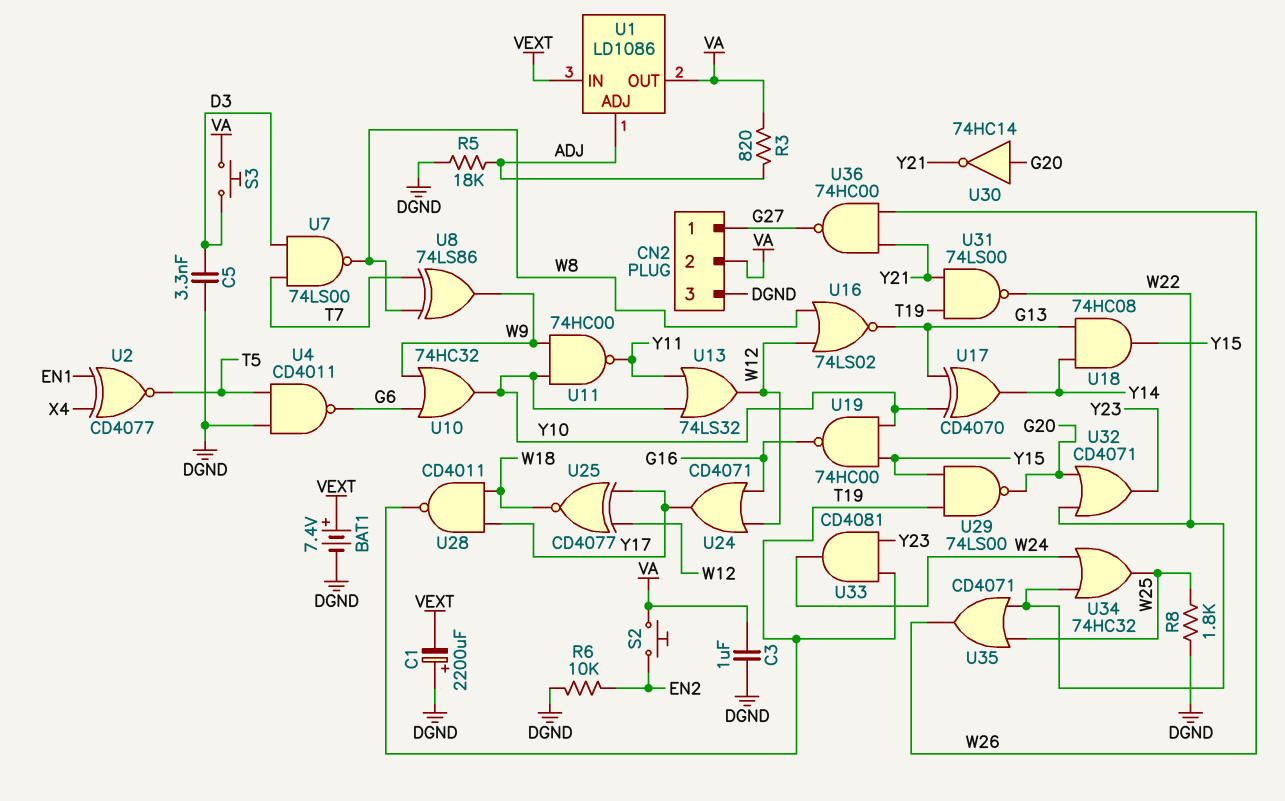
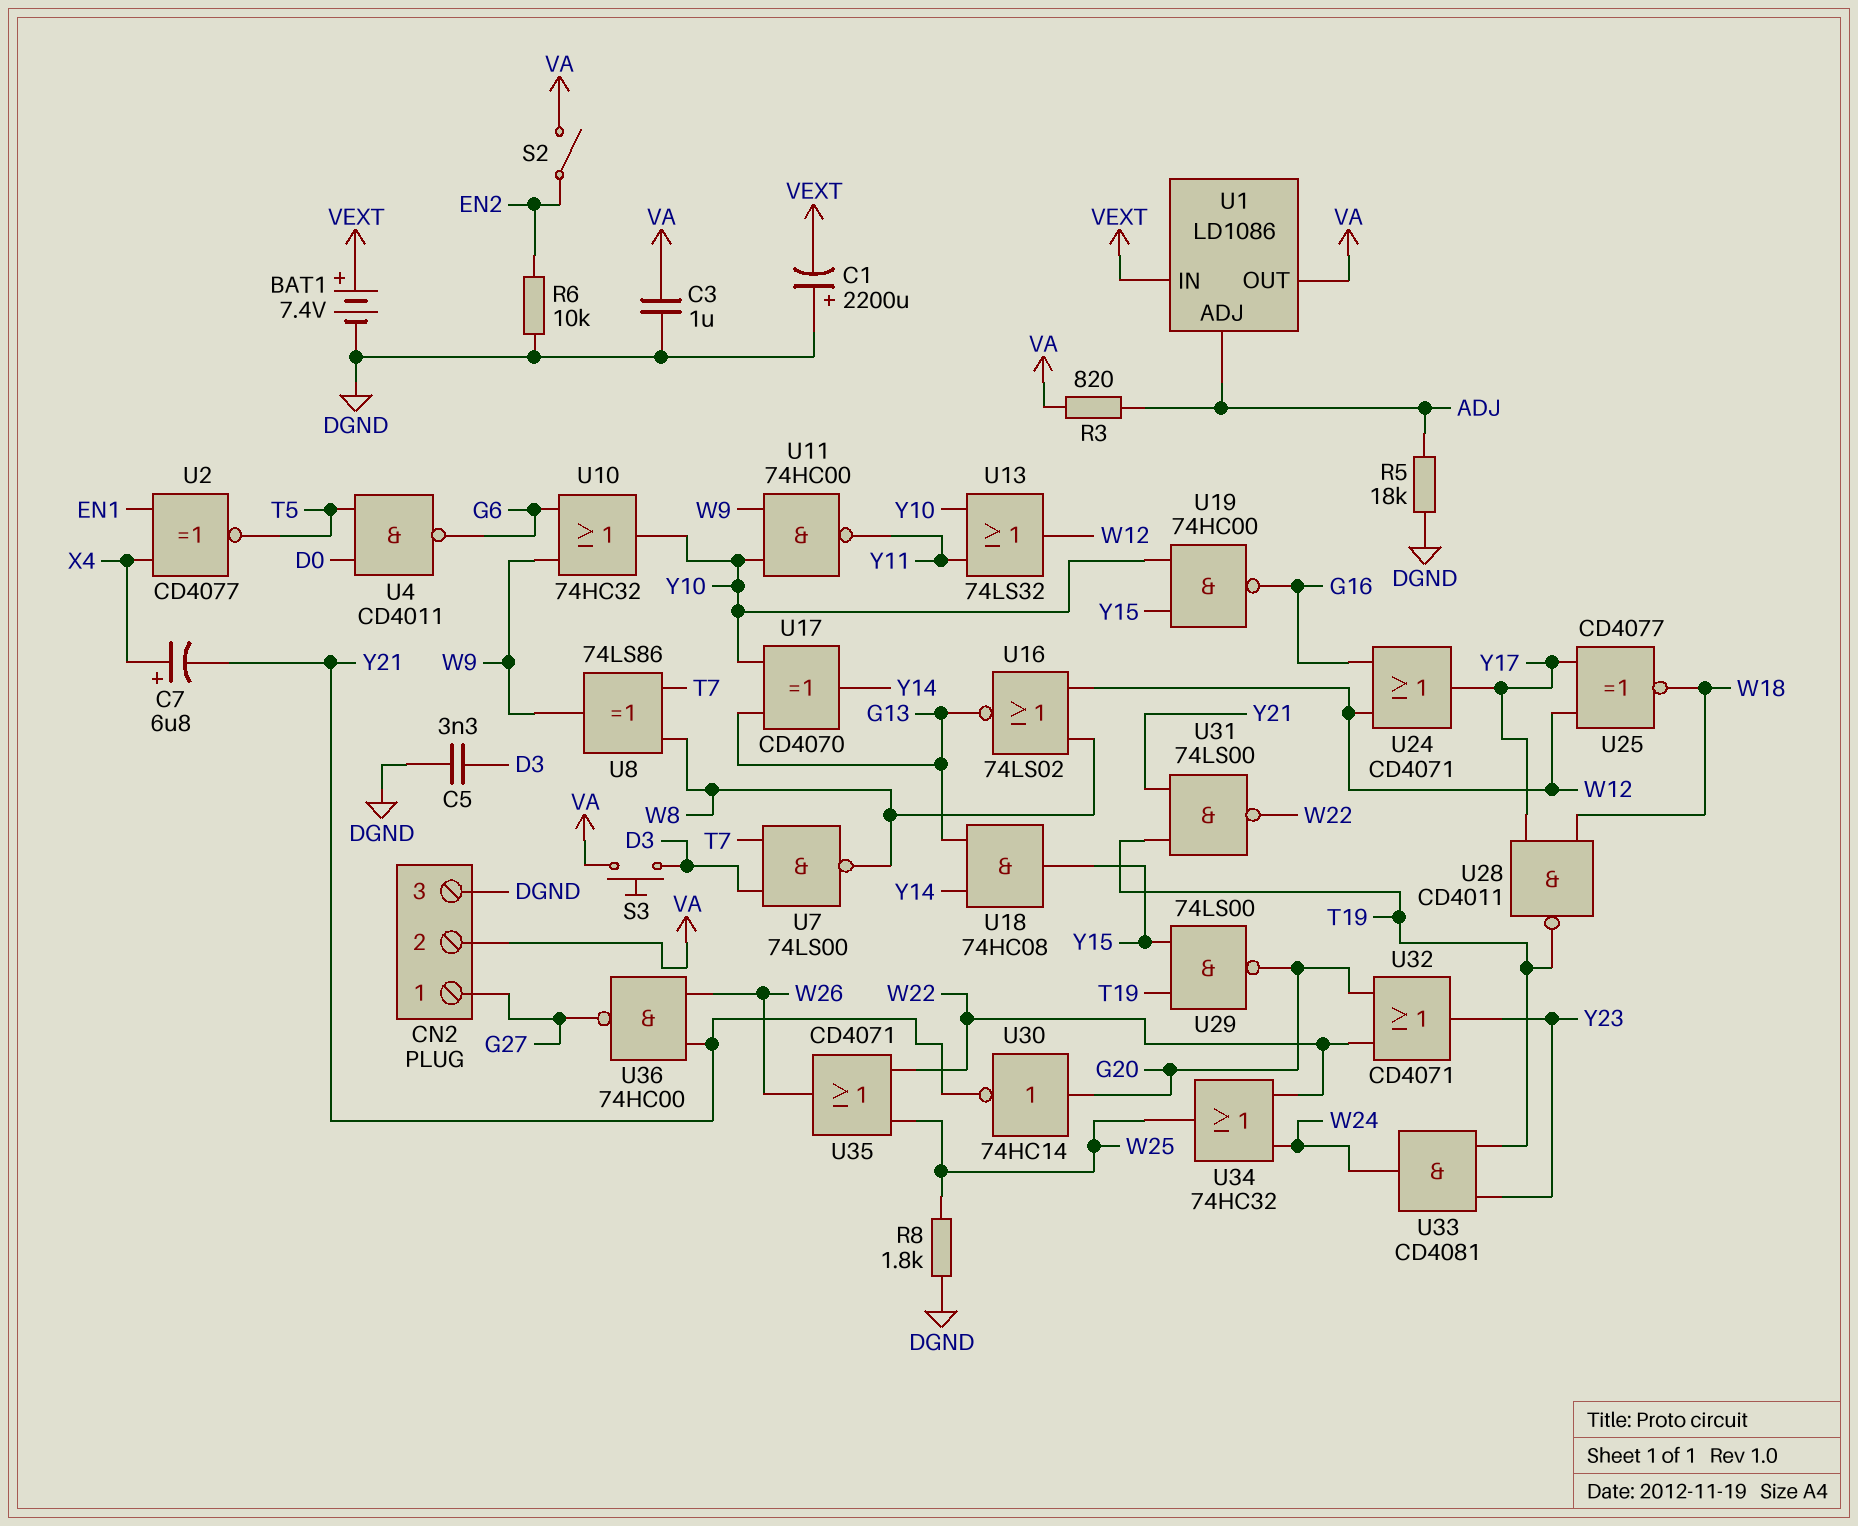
C7: none -> 6.8uF (plus X4, minus Y21)
S2: button (EN2, VA) -> switch (EN2, VA)
U4: NAND CD4011 (in DGND, in T5, out G6) -> NAND CD4011 (in D0, in T5, out G6)

